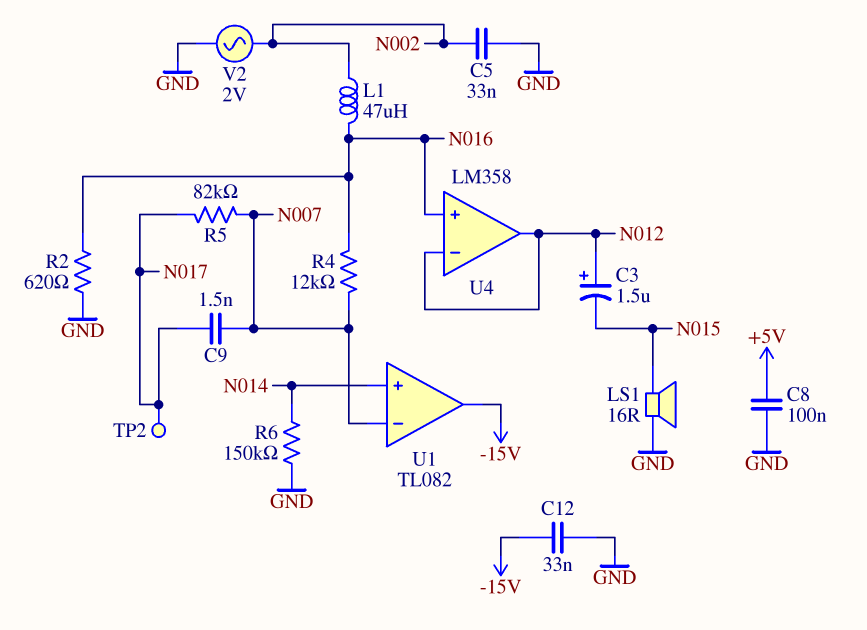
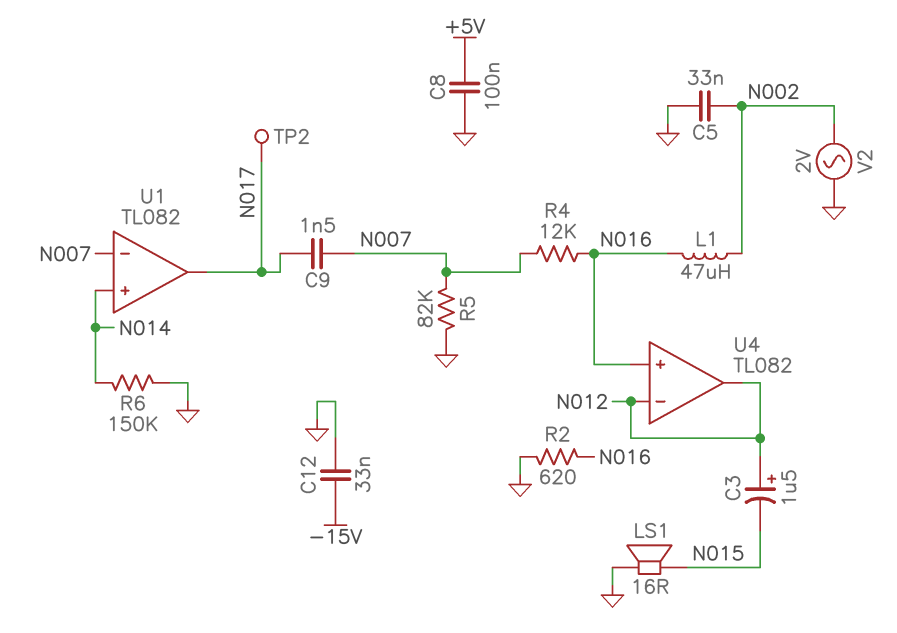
R5: 82k (N007, N017) -> 82k (GND, N007)
U1 pin out: -15V -> N017
U4: LM358 -> TL082

